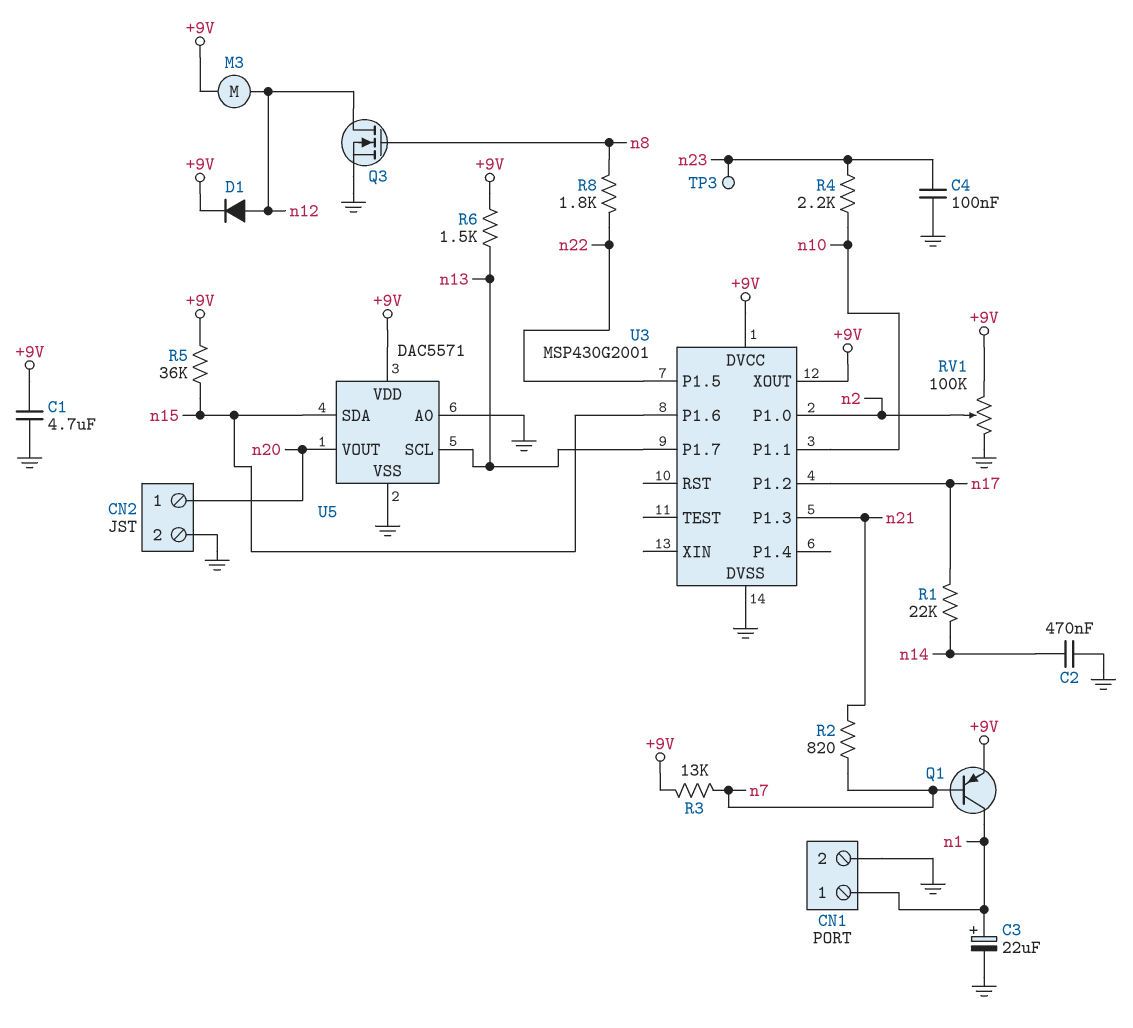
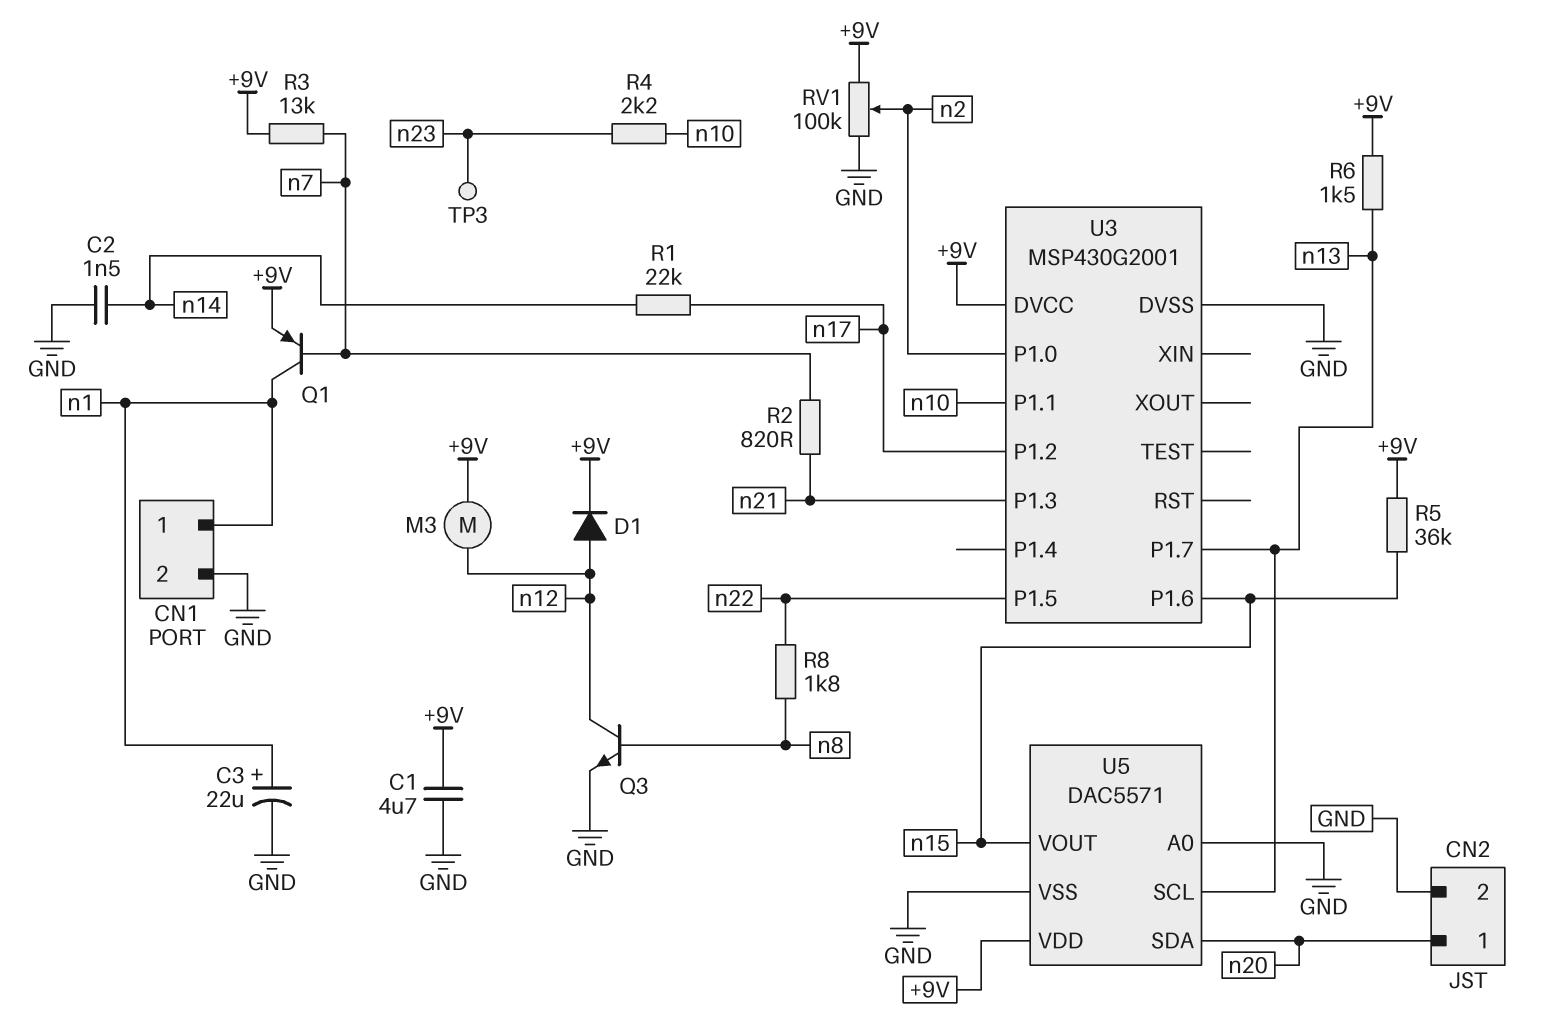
C2: 470nF (GND, n14) -> 1.5nF (GND, n14)
C4: 100nF (GND, n23) -> none
Q3: NMOS (G n8, D n12, S GND) -> NPN (B n8, C n12, E GND)
U3 pin XOUT: +9V -> none
U5 pin SDA: n15 -> n20
U5 pin VOUT: n20 -> n15

